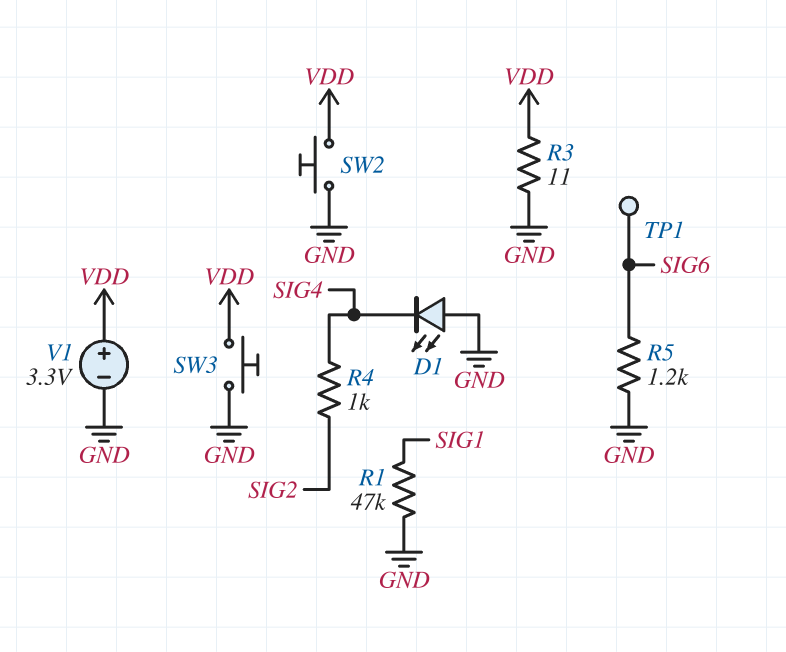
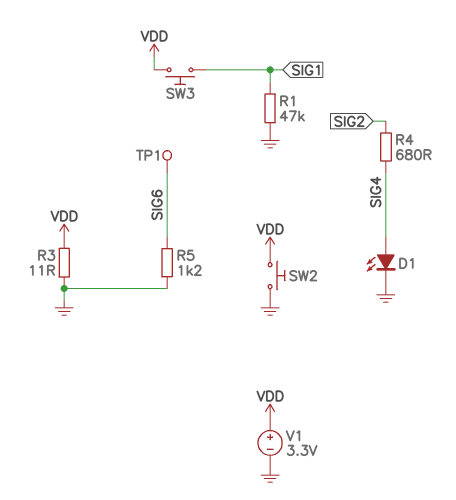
D1: LED (A GND, K SIG4) -> LED (A SIG4, K GND)
R4: 1k (SIG2, SIG4) -> 680 (SIG2, SIG4)
SW3: button (GND, VDD) -> button (SIG1, VDD)

